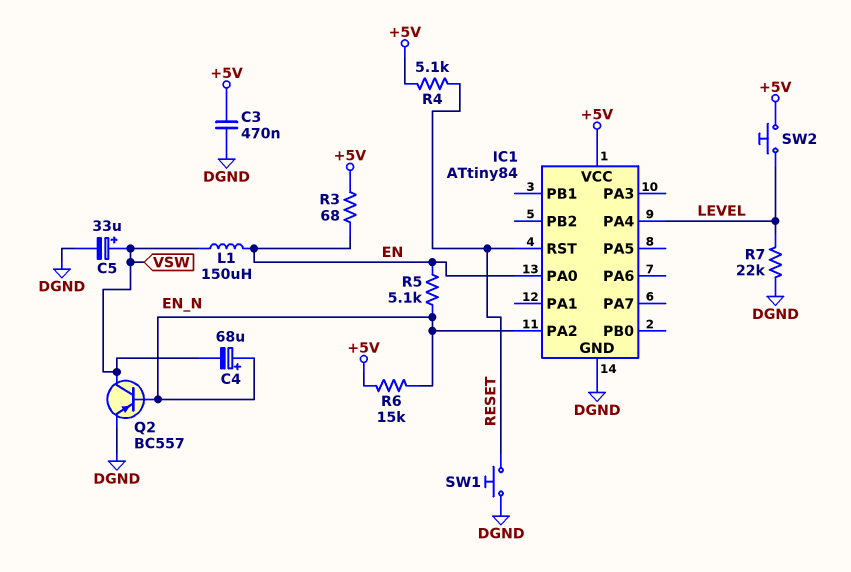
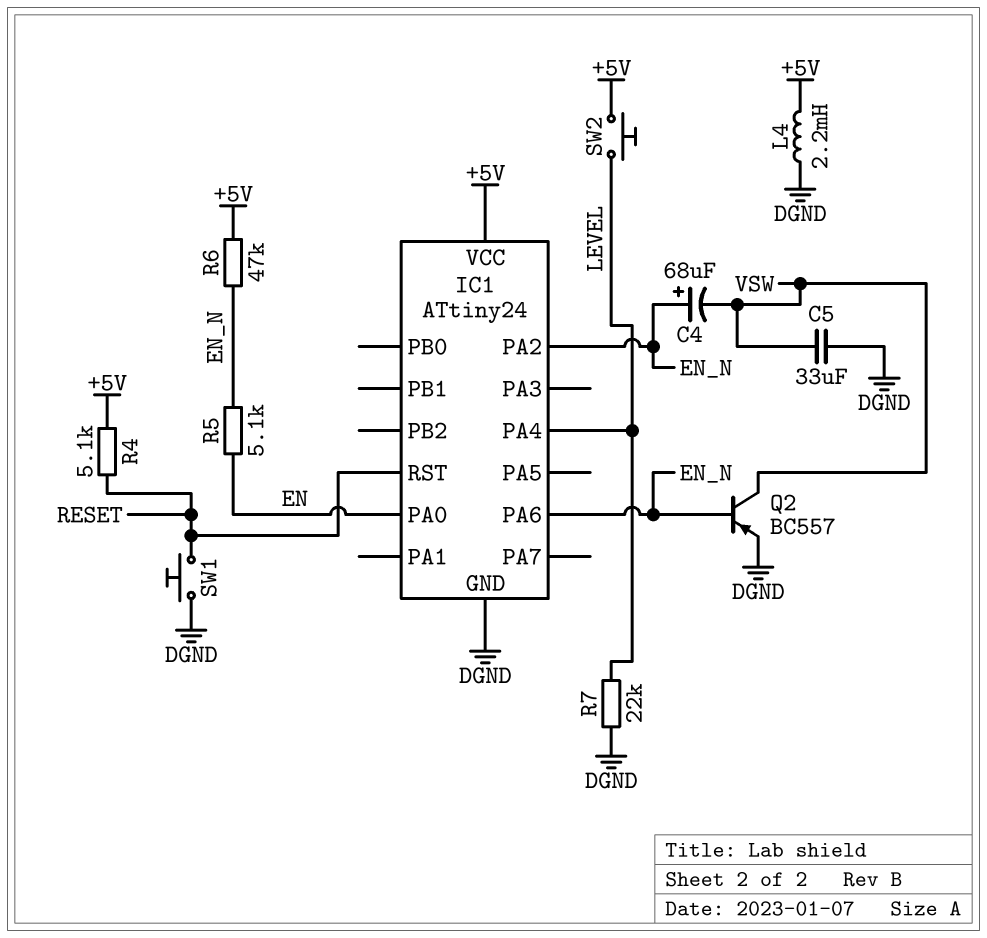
C3: 470nF (+5V, DGND) -> none
C5: 33uF (plus VSW, minus DGND) -> 33uF (DGND, VSW)
IC1: ATtiny84 -> ATtiny24
IC1 pin PA6: none -> EN_N
L1: 150uH (EN, VSW) -> none
L4: none -> 2.2mH (+5V, DGND)
R3: 68 (+5V, EN) -> none
R6: 15k (+5V, EN_N) -> 47k (+5V, EN_N)

